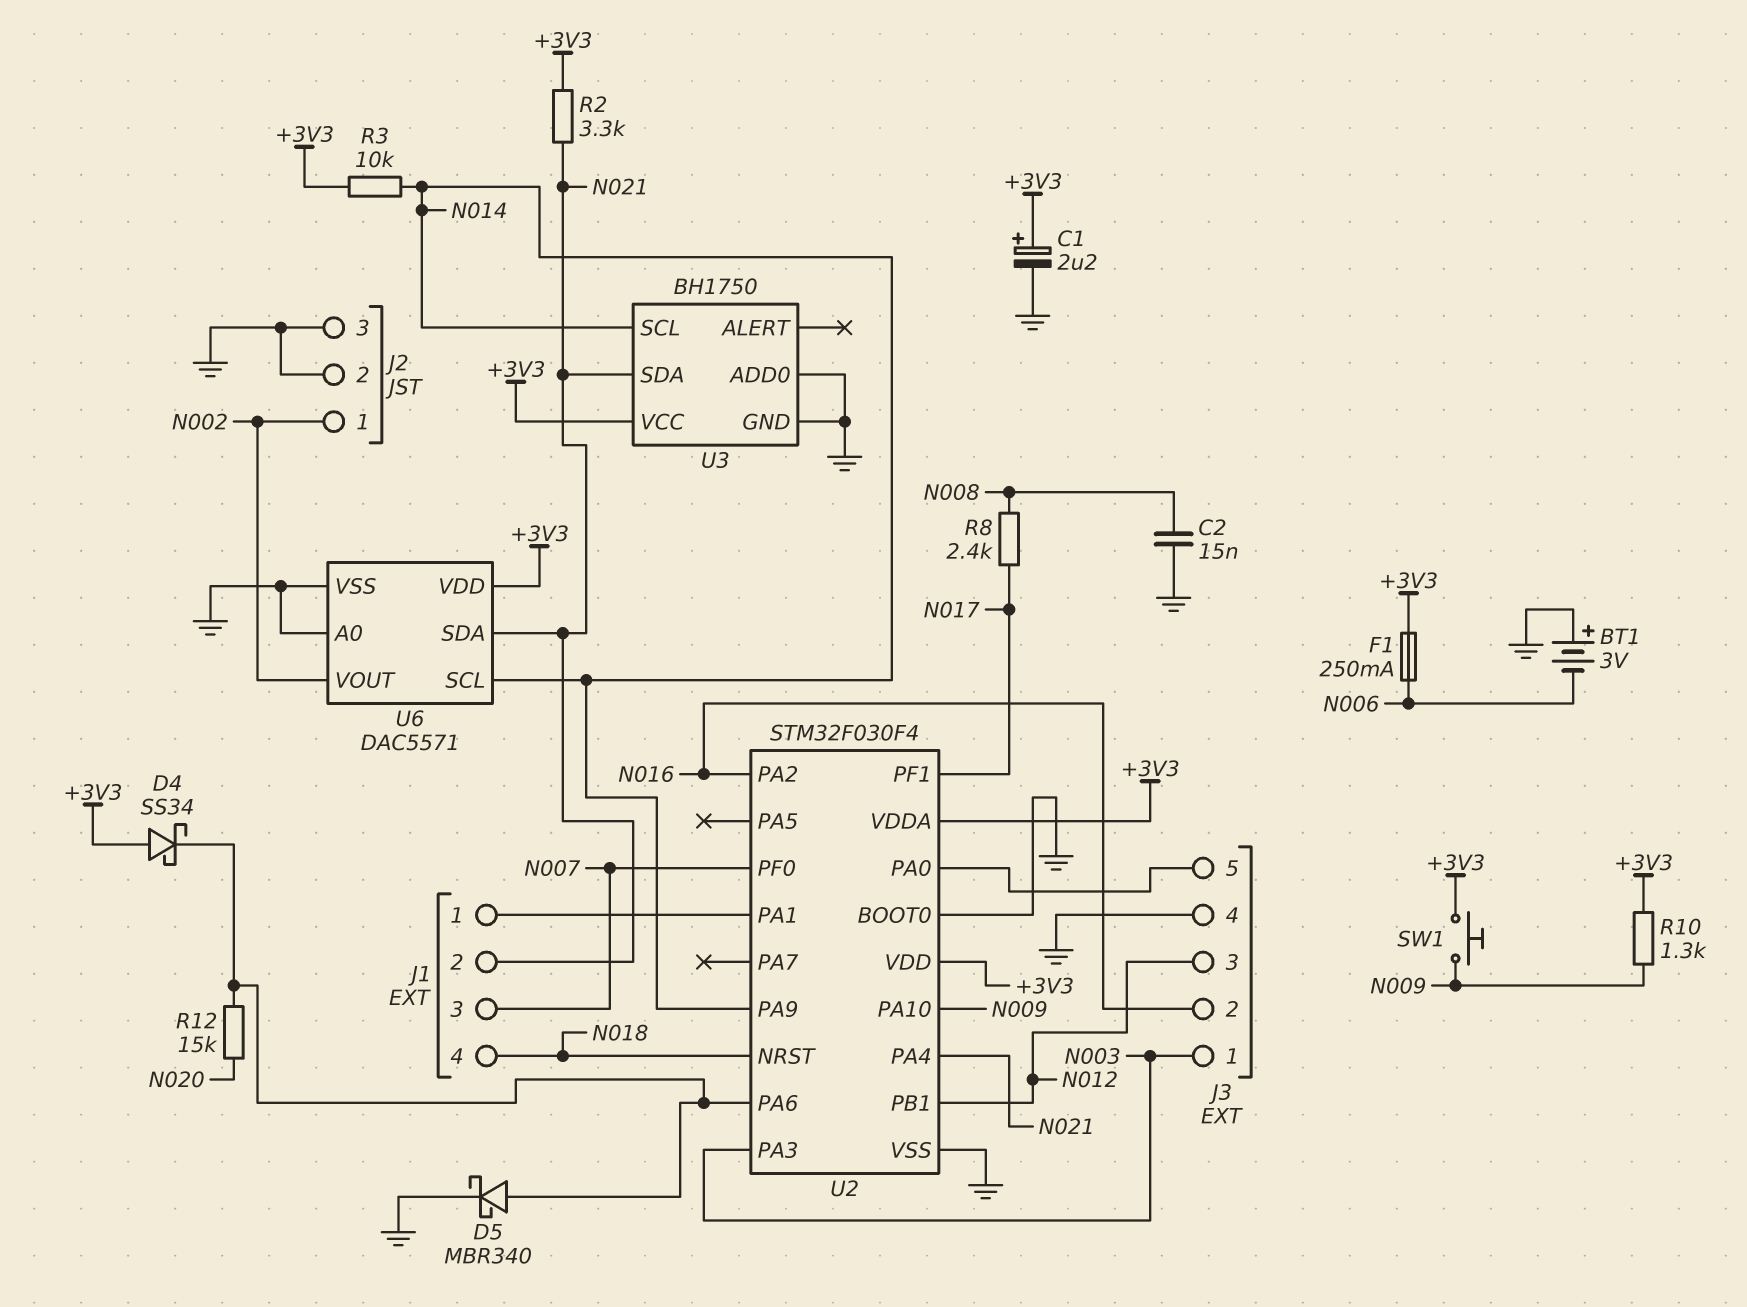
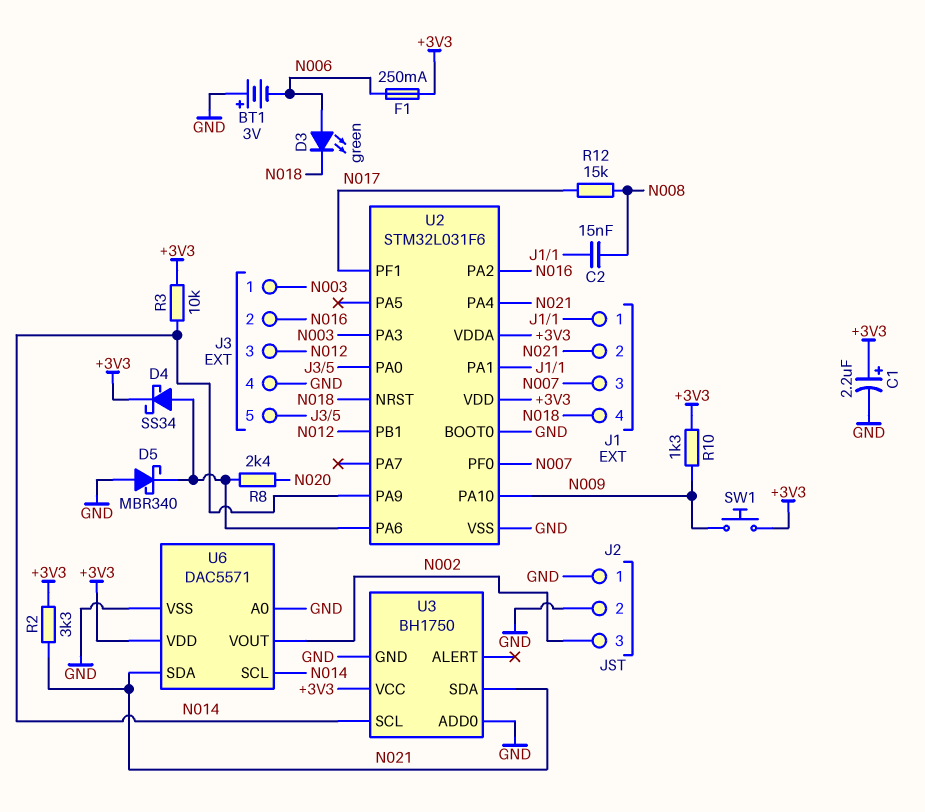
C2: 15nF (GND, N008) -> 15nF (J1/1, N008)
D3: none -> LED green (A N006, K N018)
D4: schottky SS34 (A +3V3, K U2/PA6) -> schottky SS34 (A U2/PA6, K +3V3)
D5: schottky MBR340 (A U2/PA6, K GND) -> schottky MBR340 (A GND, K U2/PA6)
J2 pin 1: N002 -> GND
J2 pin 3: GND -> N002
R8: 2.4k (N008, N017) -> 2.4k (N020, U2/PA6)
R12: 15k (N020, U2/PA6) -> 15k (N008, N017)
U2: STM32F030F4 -> STM32L031F6

